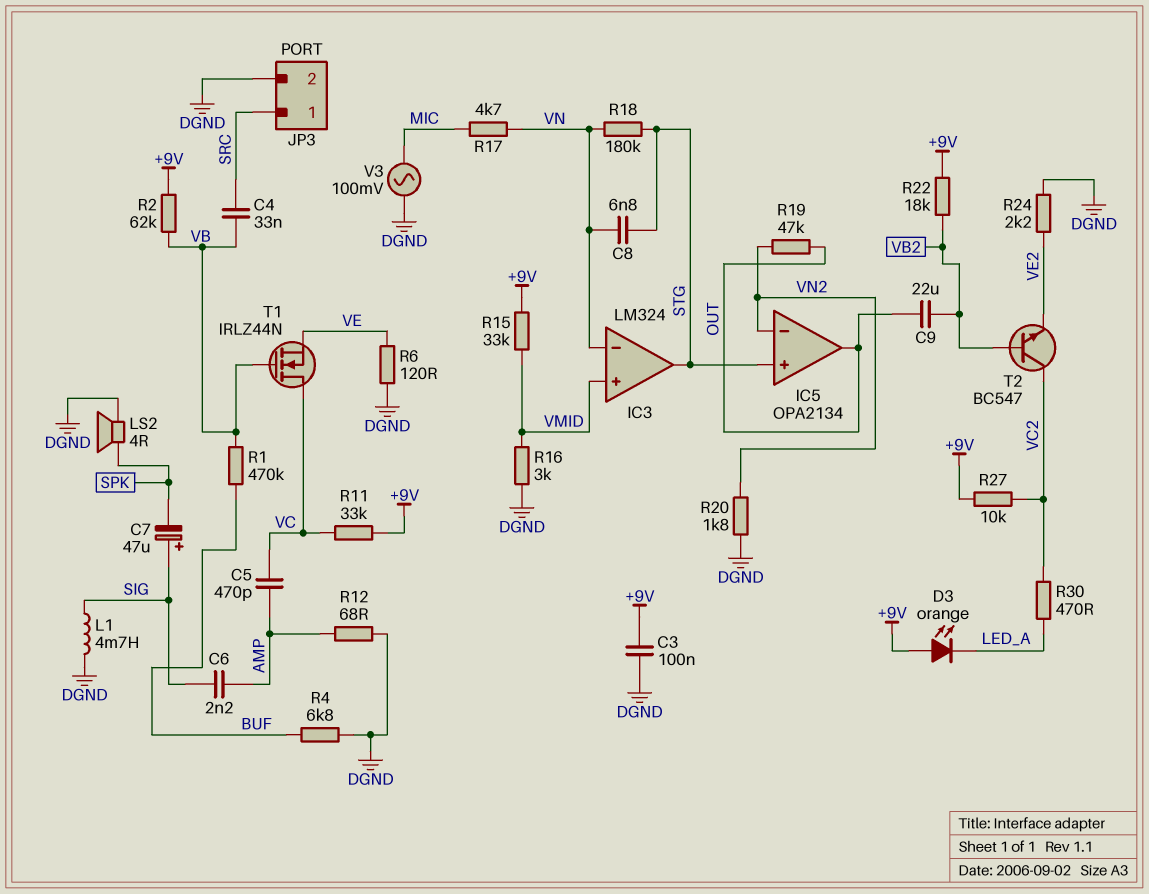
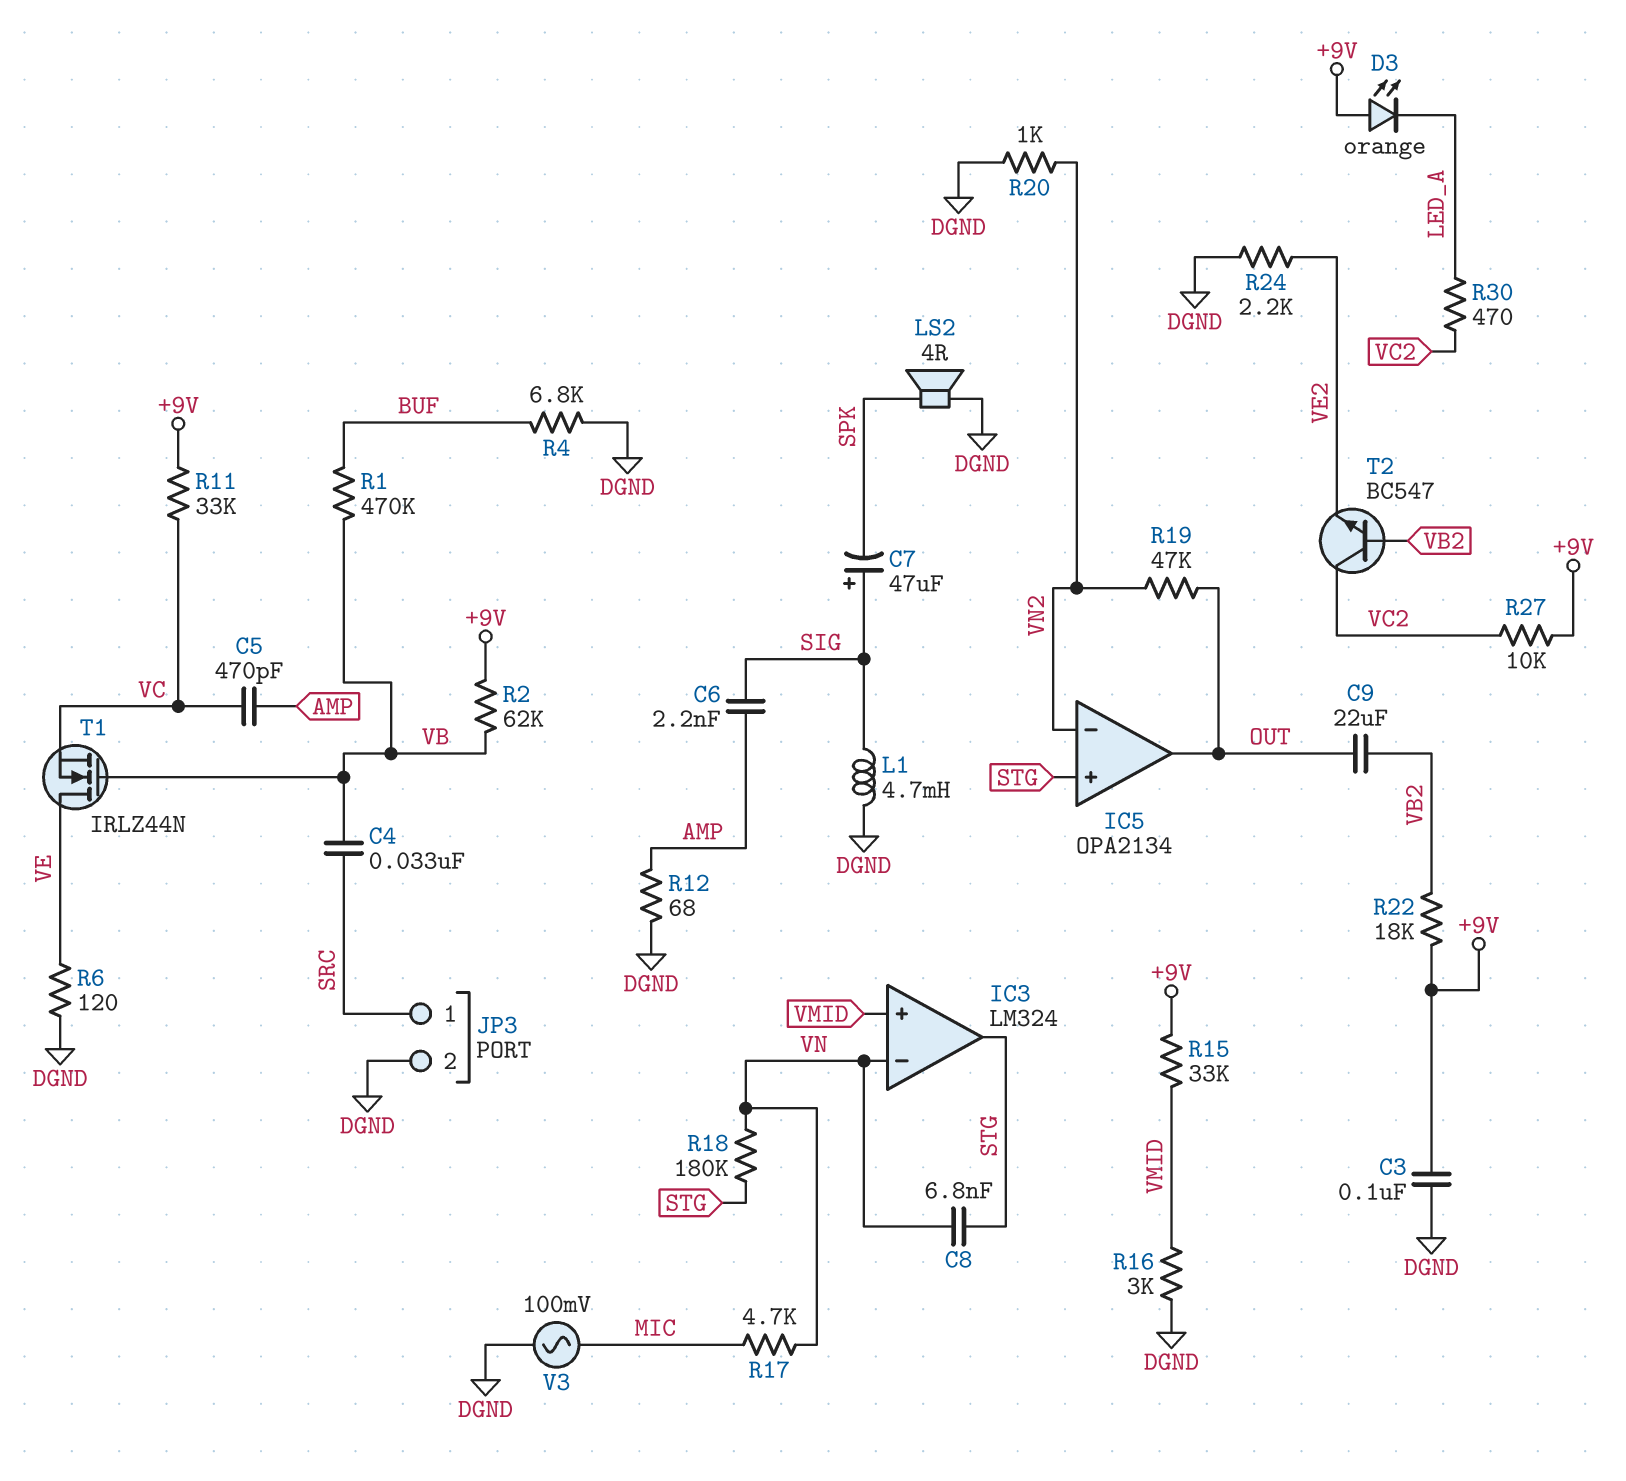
R20: 1.8k (DGND, VN2) -> 1k (DGND, VN2)
T1: NMOS IRLZ44N (G VB, D VC, S VE) -> NMOS IRLZ44N (G VB, D VE, S VC)

